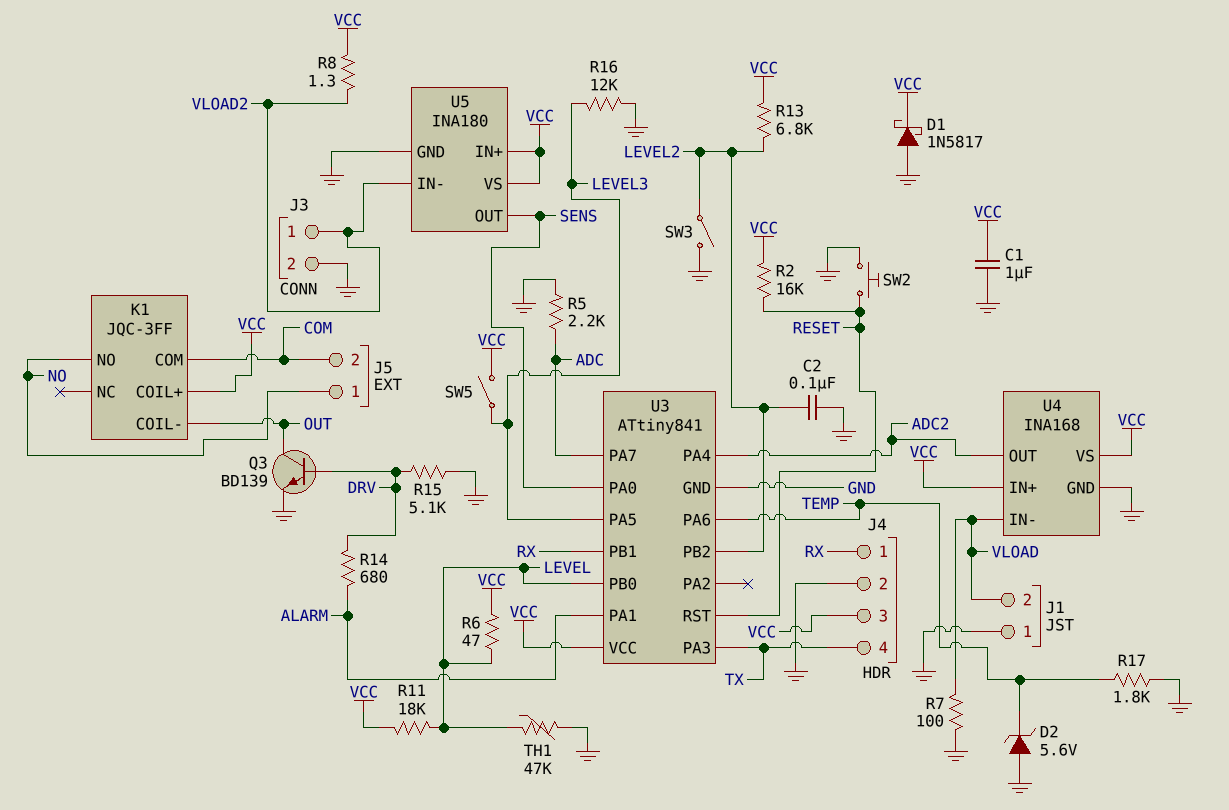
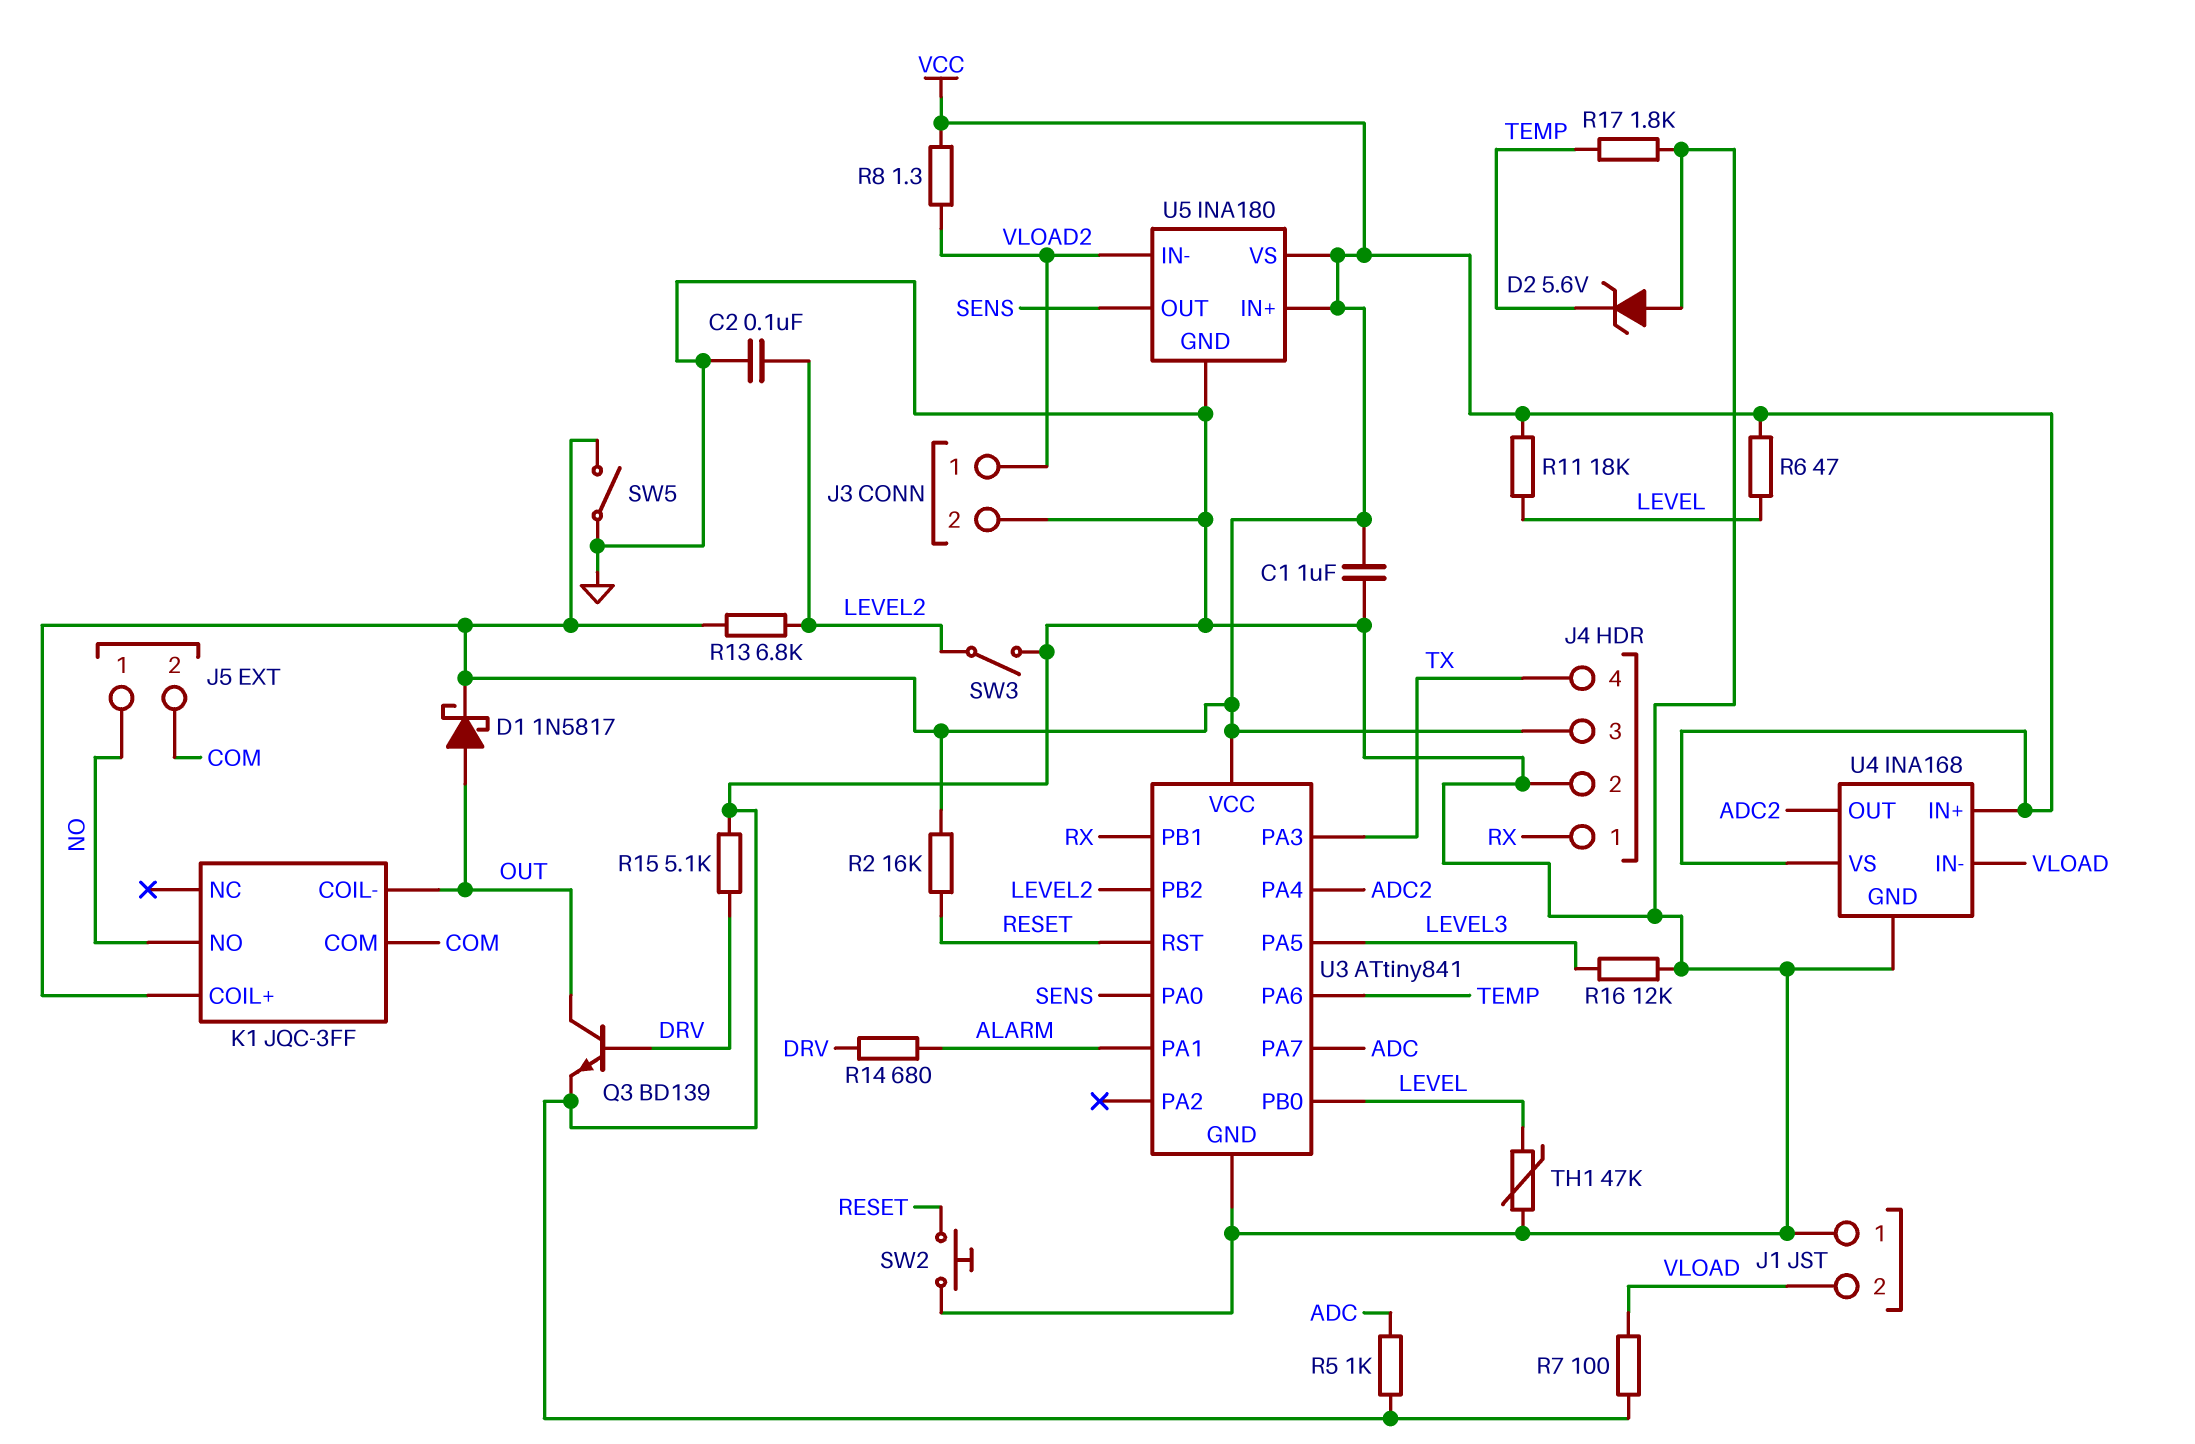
D1: schottky 1N5817 (A GND, K VCC) -> schottky 1N5817 (A OUT, K VCC)
R5: 2.2k (ADC, GND) -> 1k (ADC, GND)
SW5: switch (LEVEL3, VCC) -> switch (GND, VCC)

